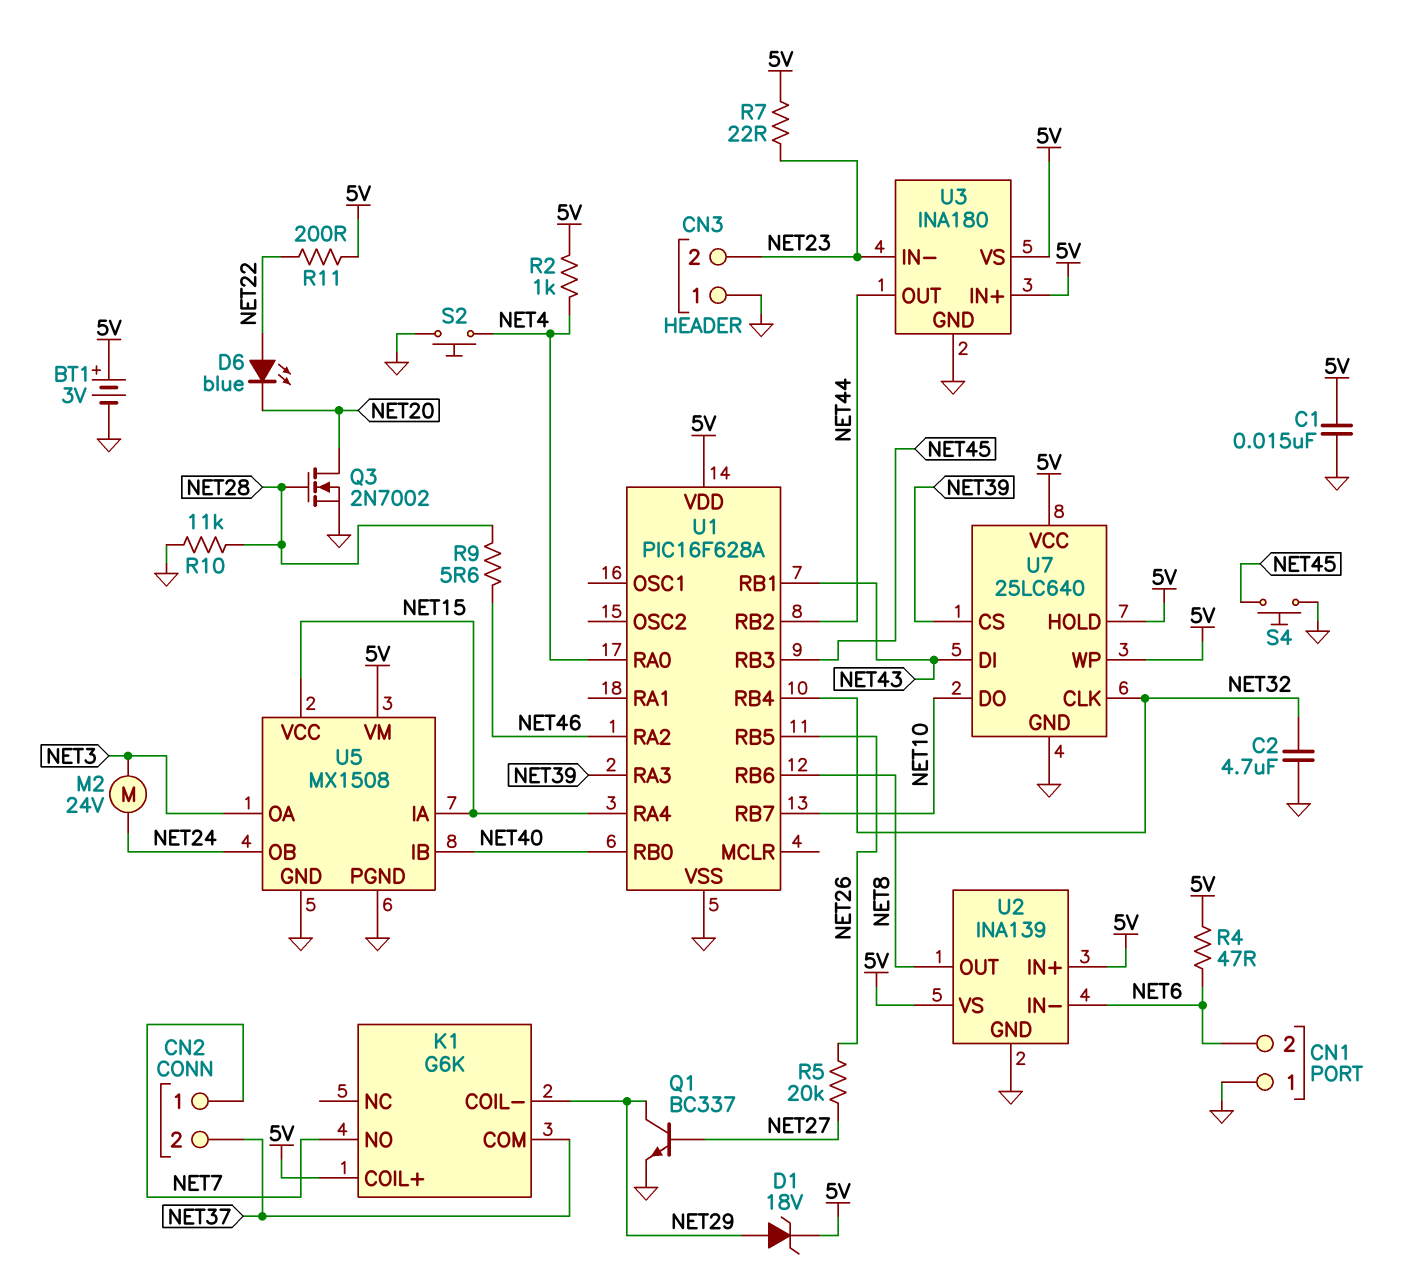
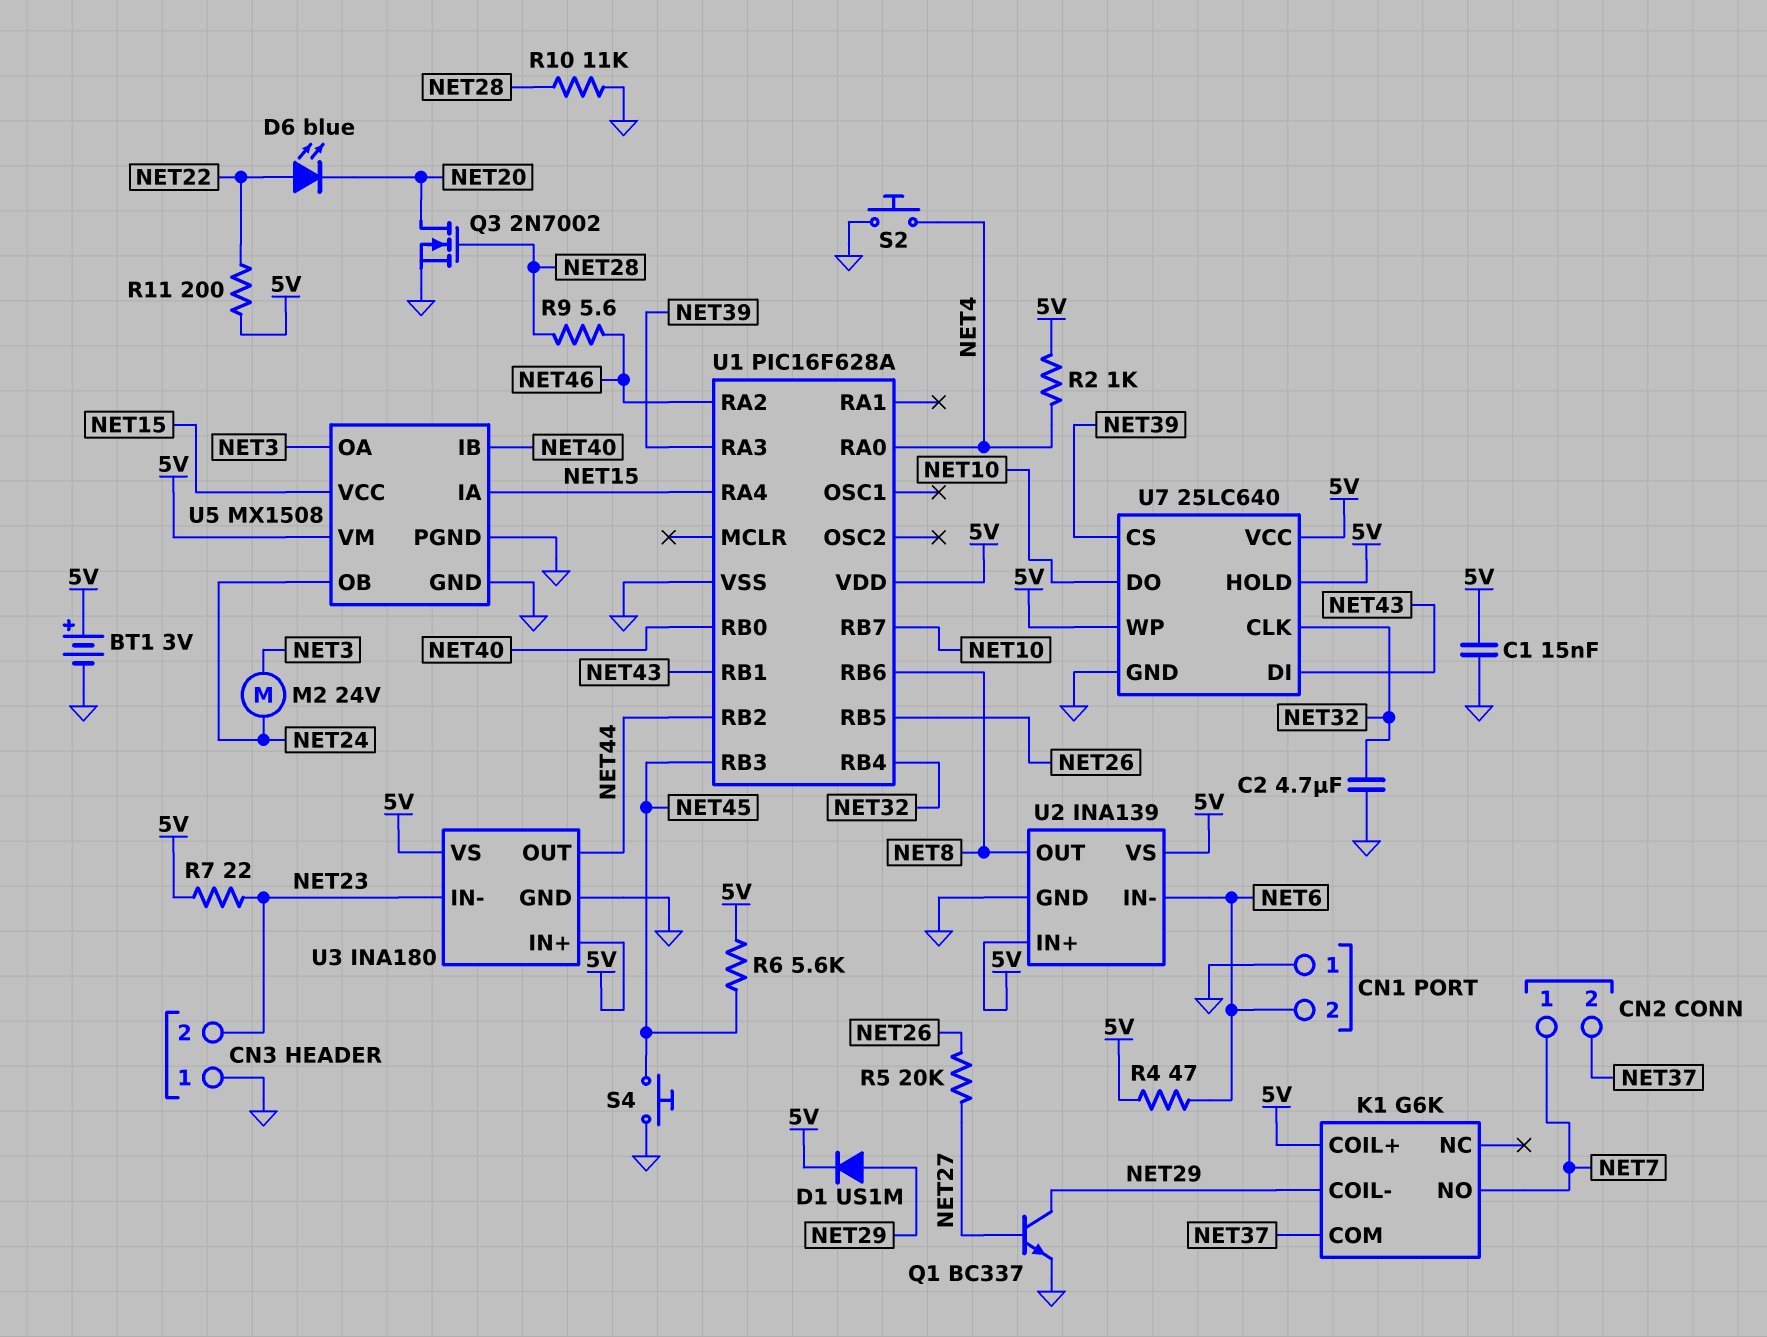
D1: zener 18V (A NET29, K 5V) -> diode US1M (A NET29, K 5V)
R6: none -> 5.6k (5V, NET45)

